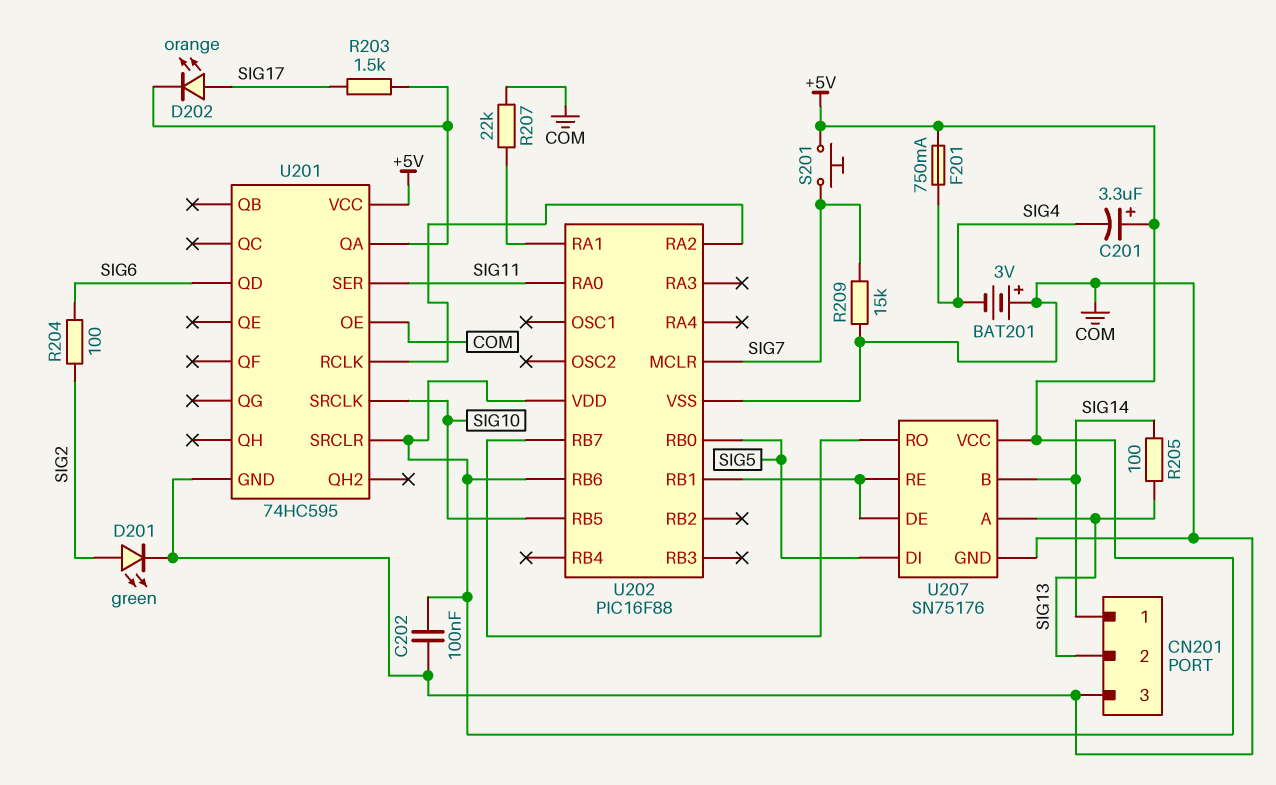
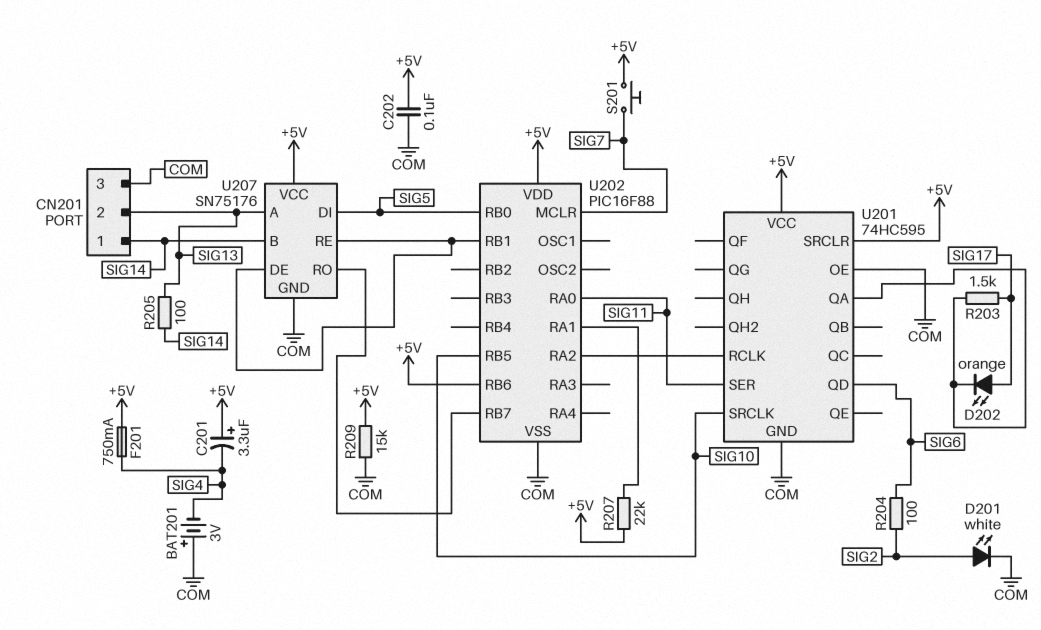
D201: LED green (A SIG2, K COM) -> LED white (A SIG2, K COM)
R207: 22k (COM, U202/RA1) -> 22k (+5V, U202/RA1)
R209: 15k (COM, SIG7) -> 15k (+5V, COM)

